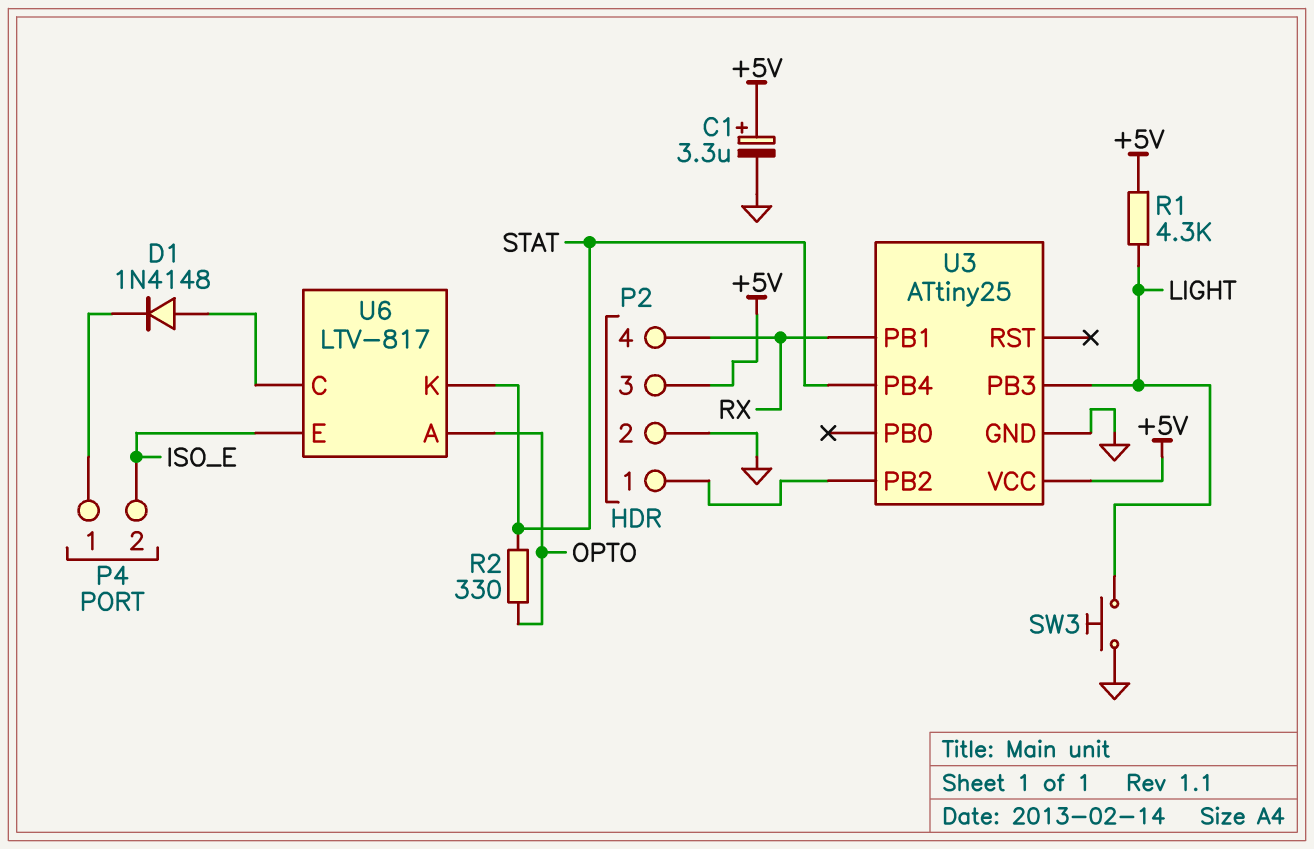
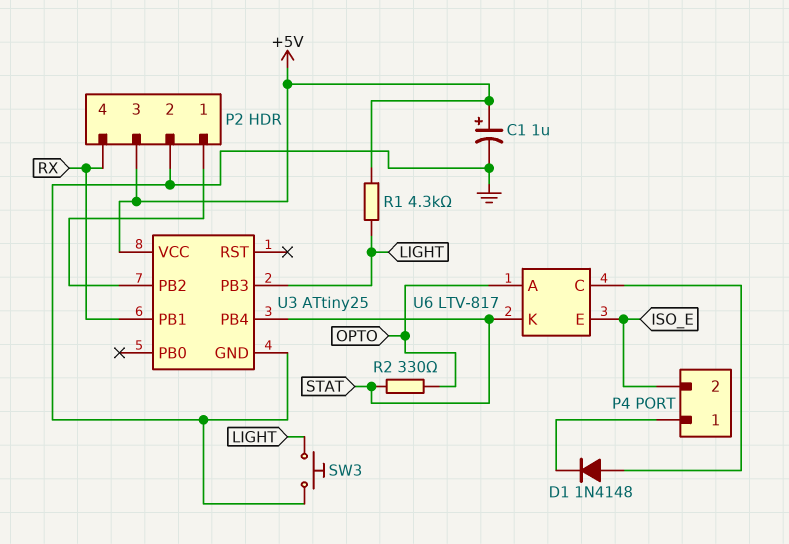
C1: 3.3uF (plus +5V, minus GND) -> 1uF (plus +5V, minus GND)

